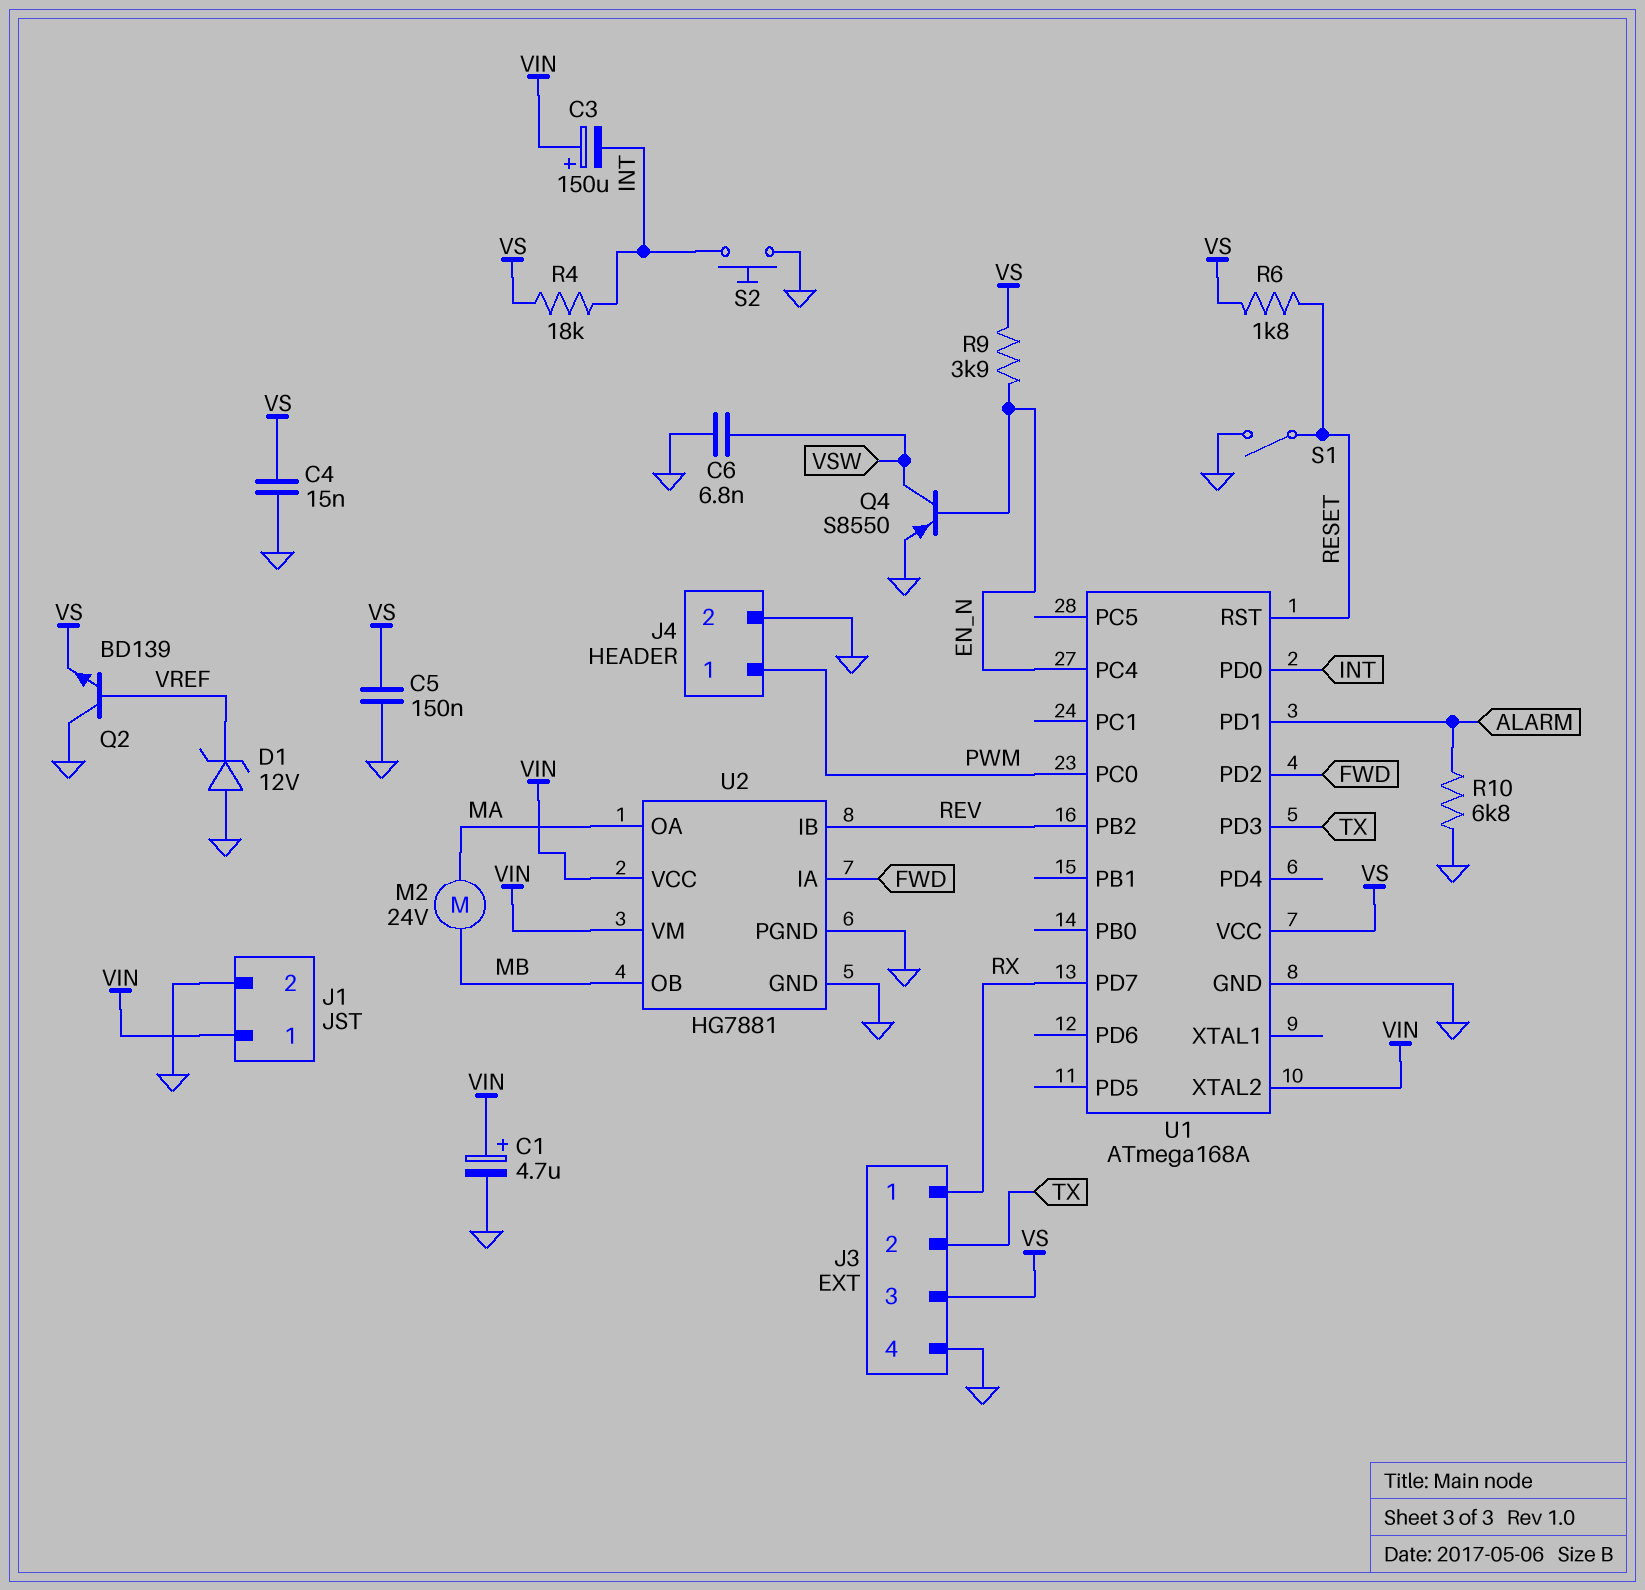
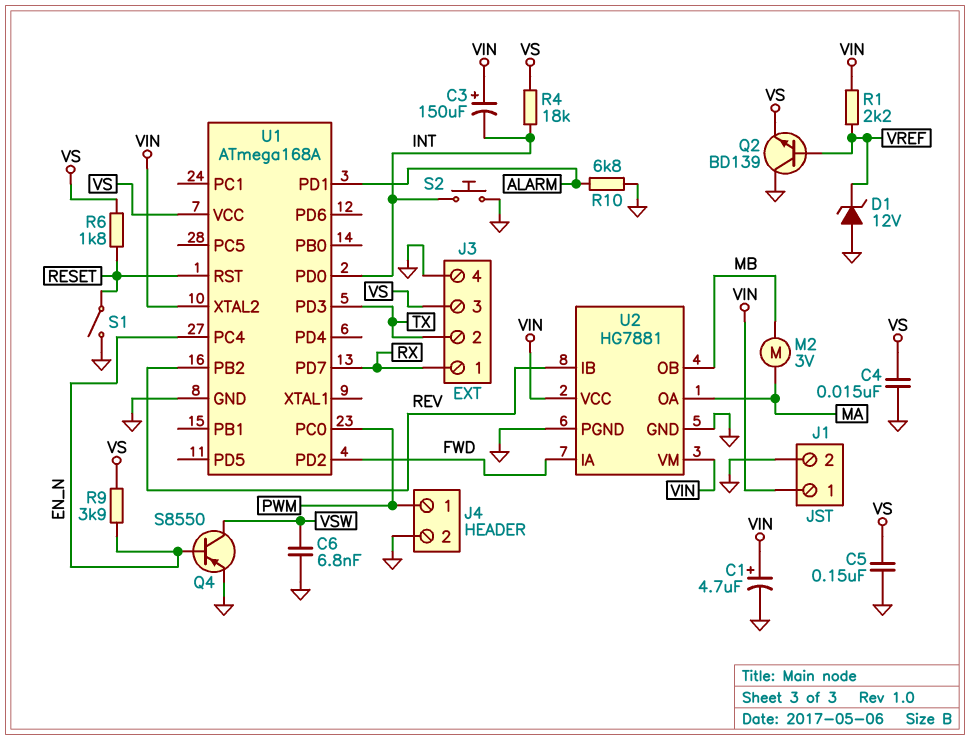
M2: motor 24V (MA, MB) -> motor 3V (MA, MB)
R1: none -> 2.2k (VIN, VREF)

